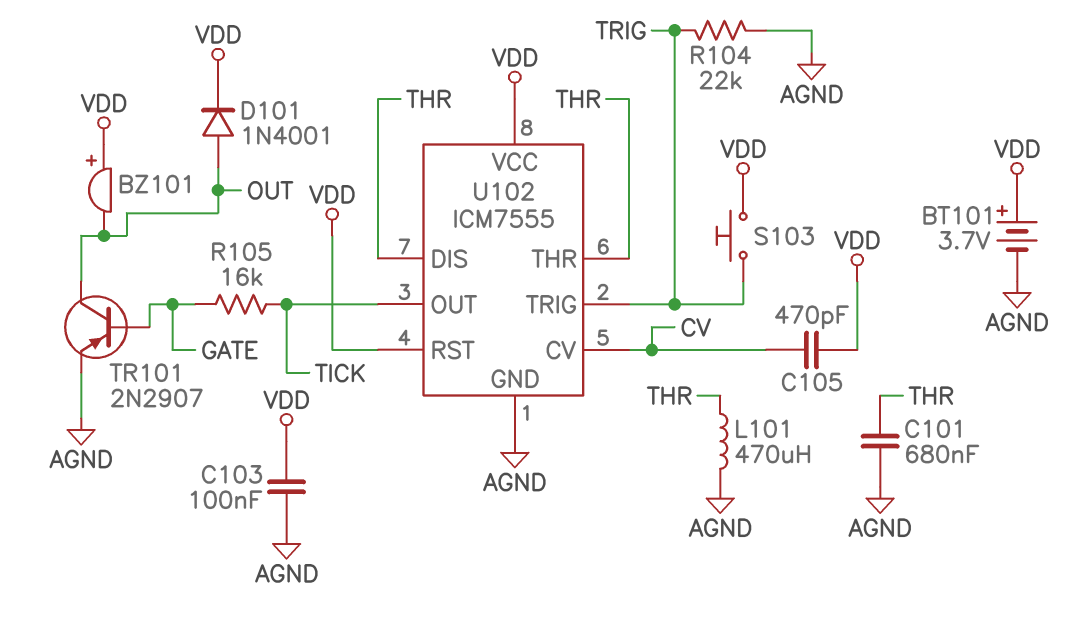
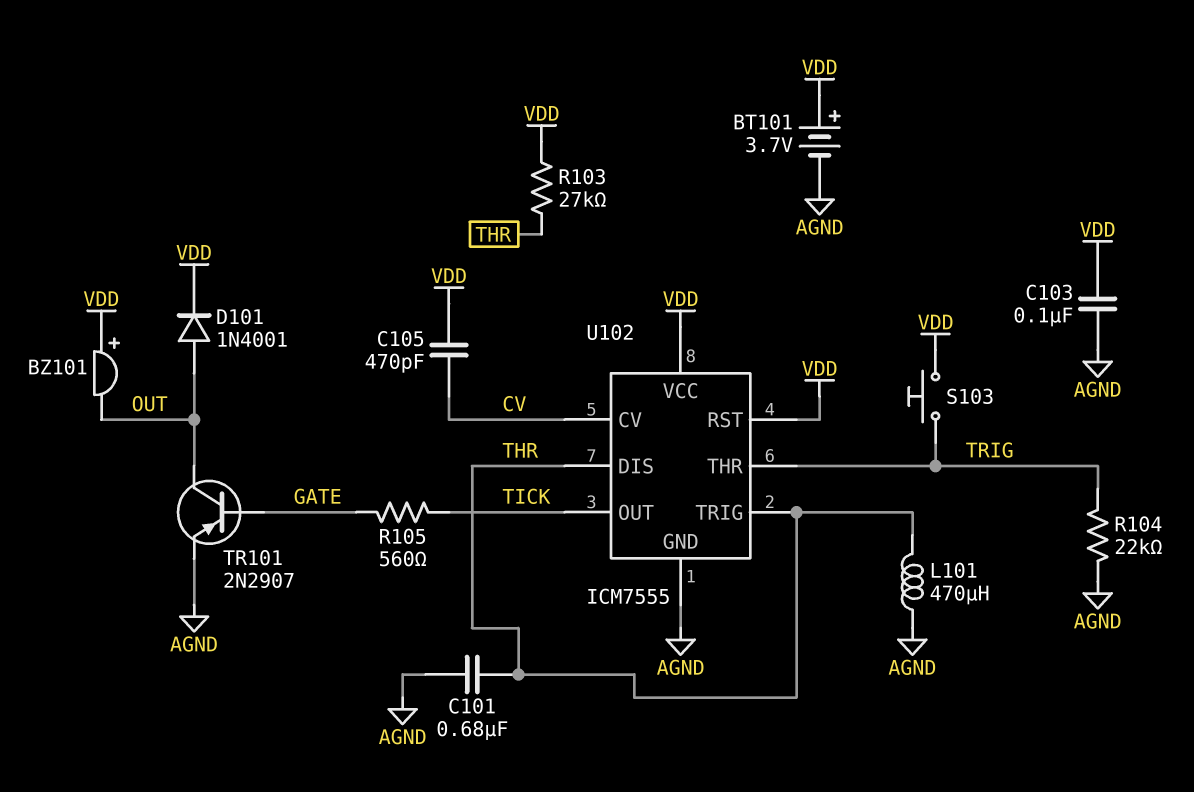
R103: none -> 27k (THR, VDD)
R105: 16k (GATE, TICK) -> 560 (GATE, TICK)
U102 pin THR: THR -> TRIG
U102 pin TRIG: TRIG -> THR

